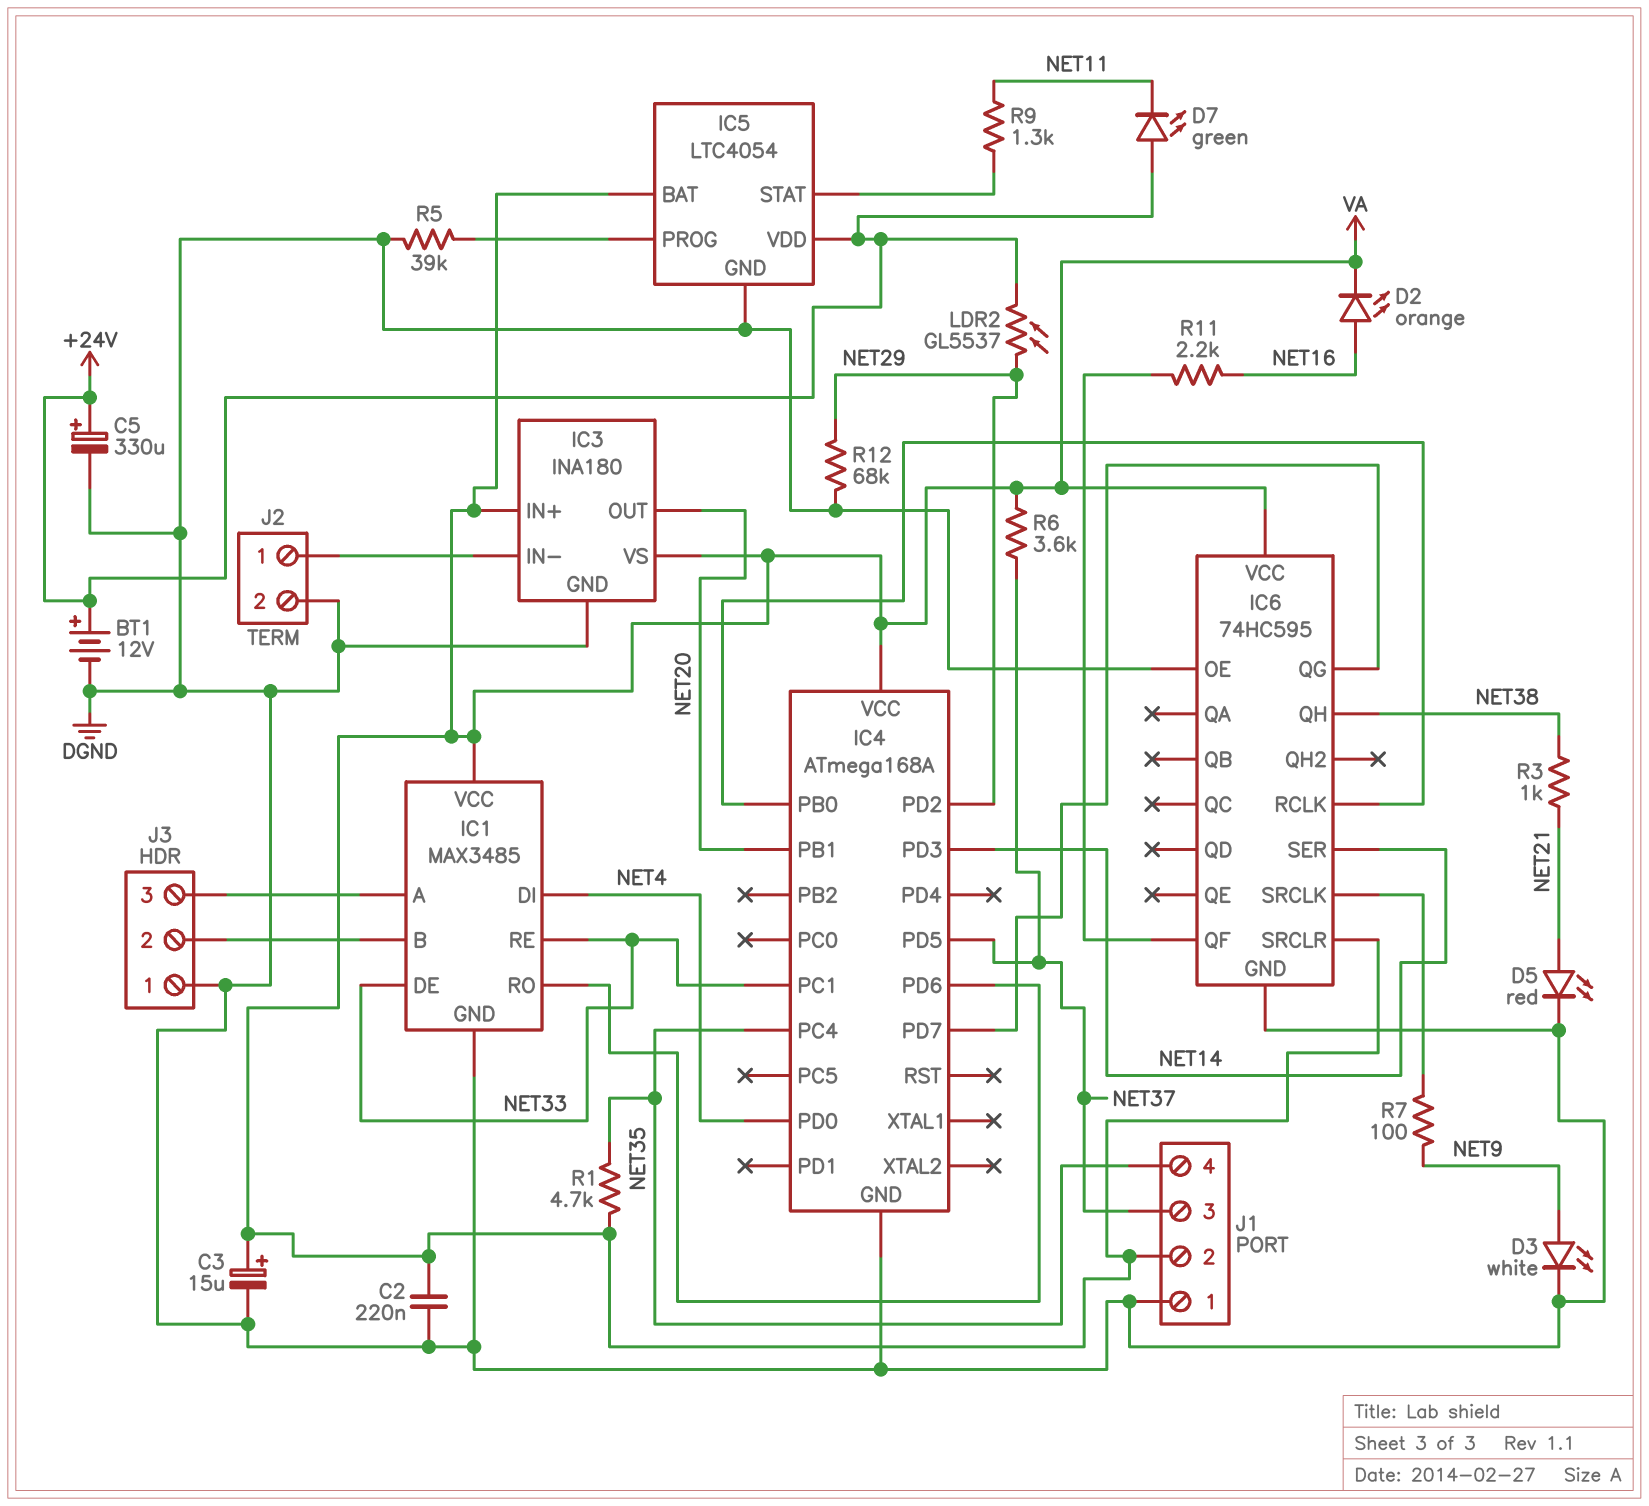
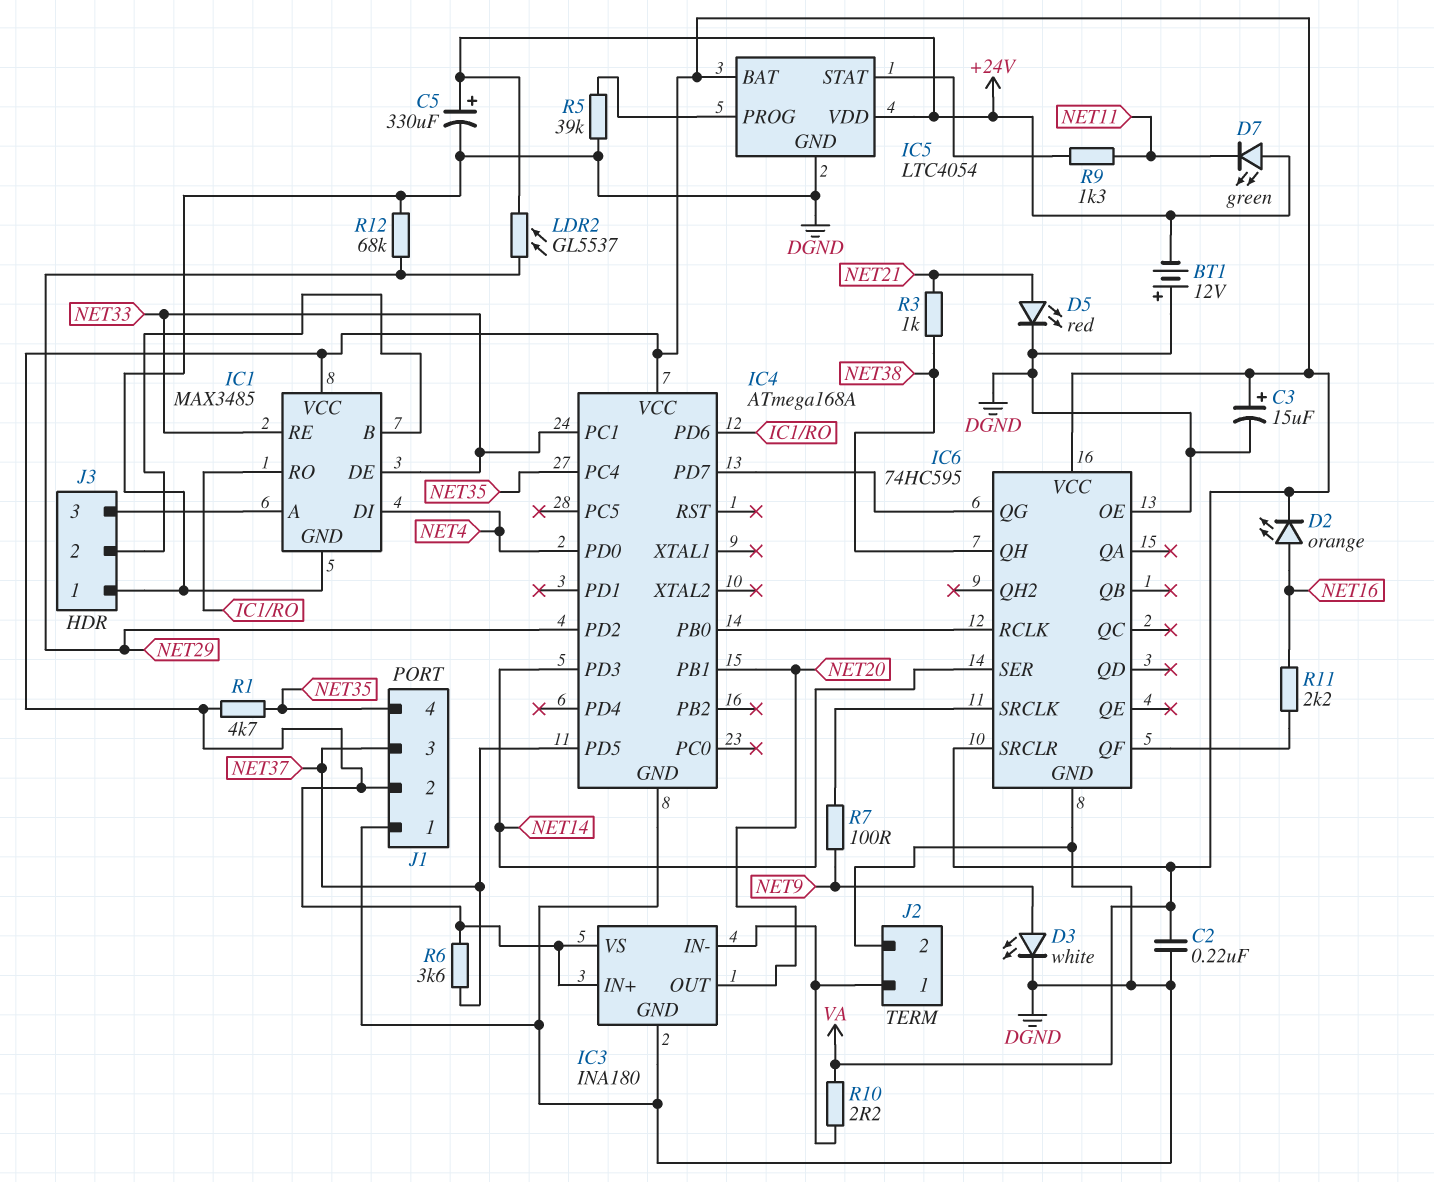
BT1: 12V (plus +24V, minus DGND) -> 12V (plus DGND, minus +24V)
R10: none -> 2.2 (IC3/IN-, VA)

